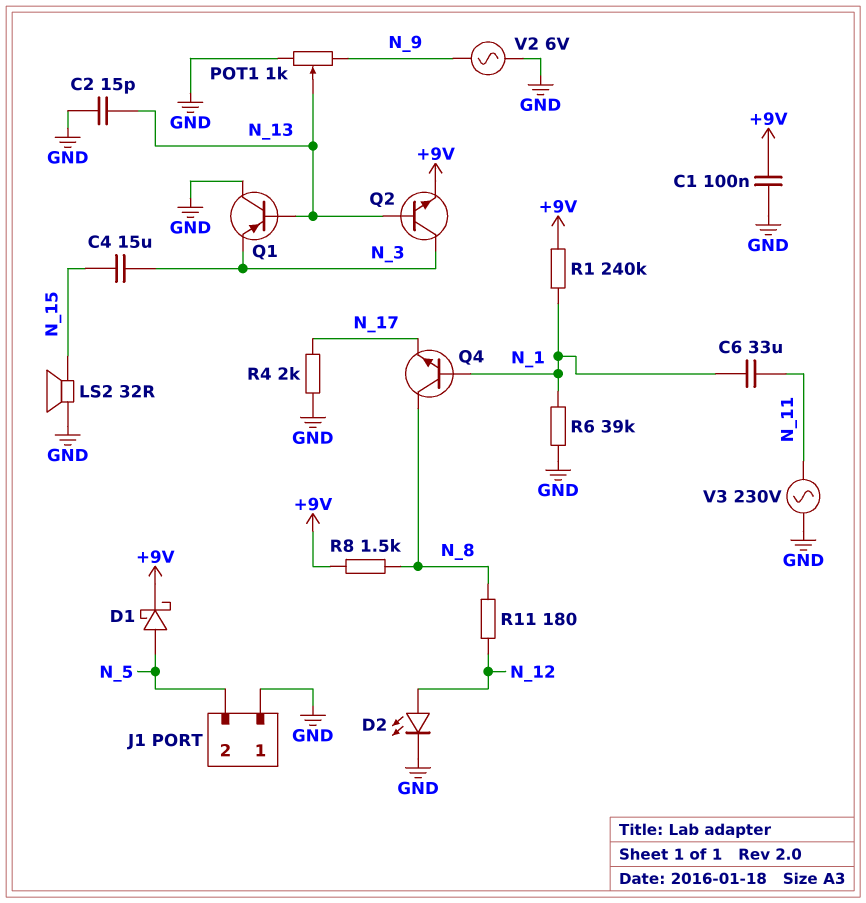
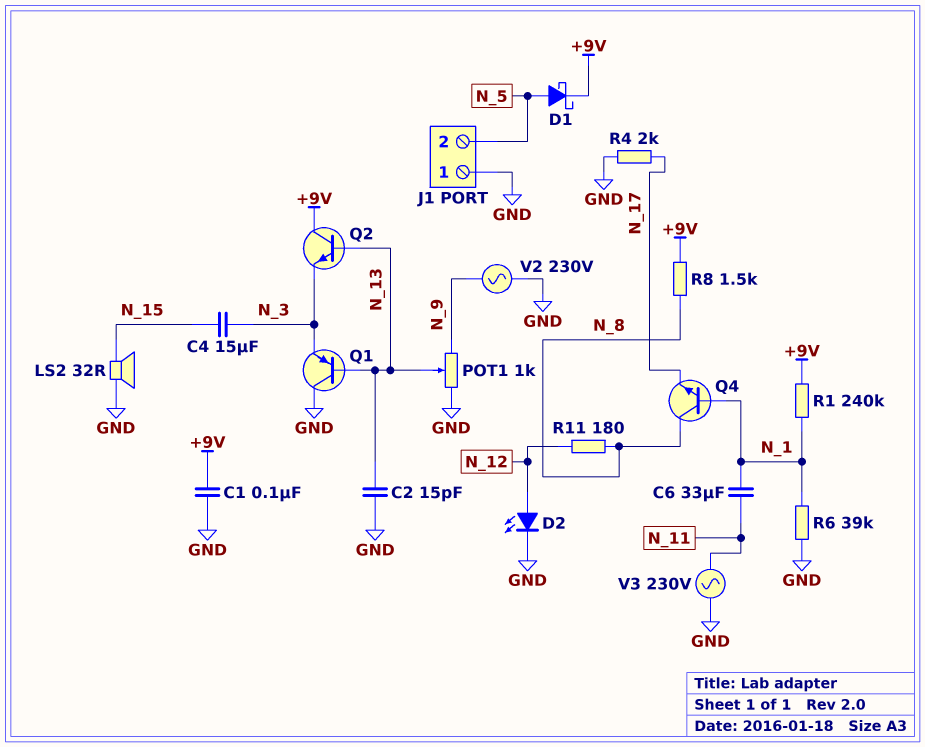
Q2: NPN (B N_13, C N_3, E +9V) -> NPN (B N_13, C +9V, E N_3)
V2: AC 6V (GND, N_9) -> AC 230V (GND, N_9)

